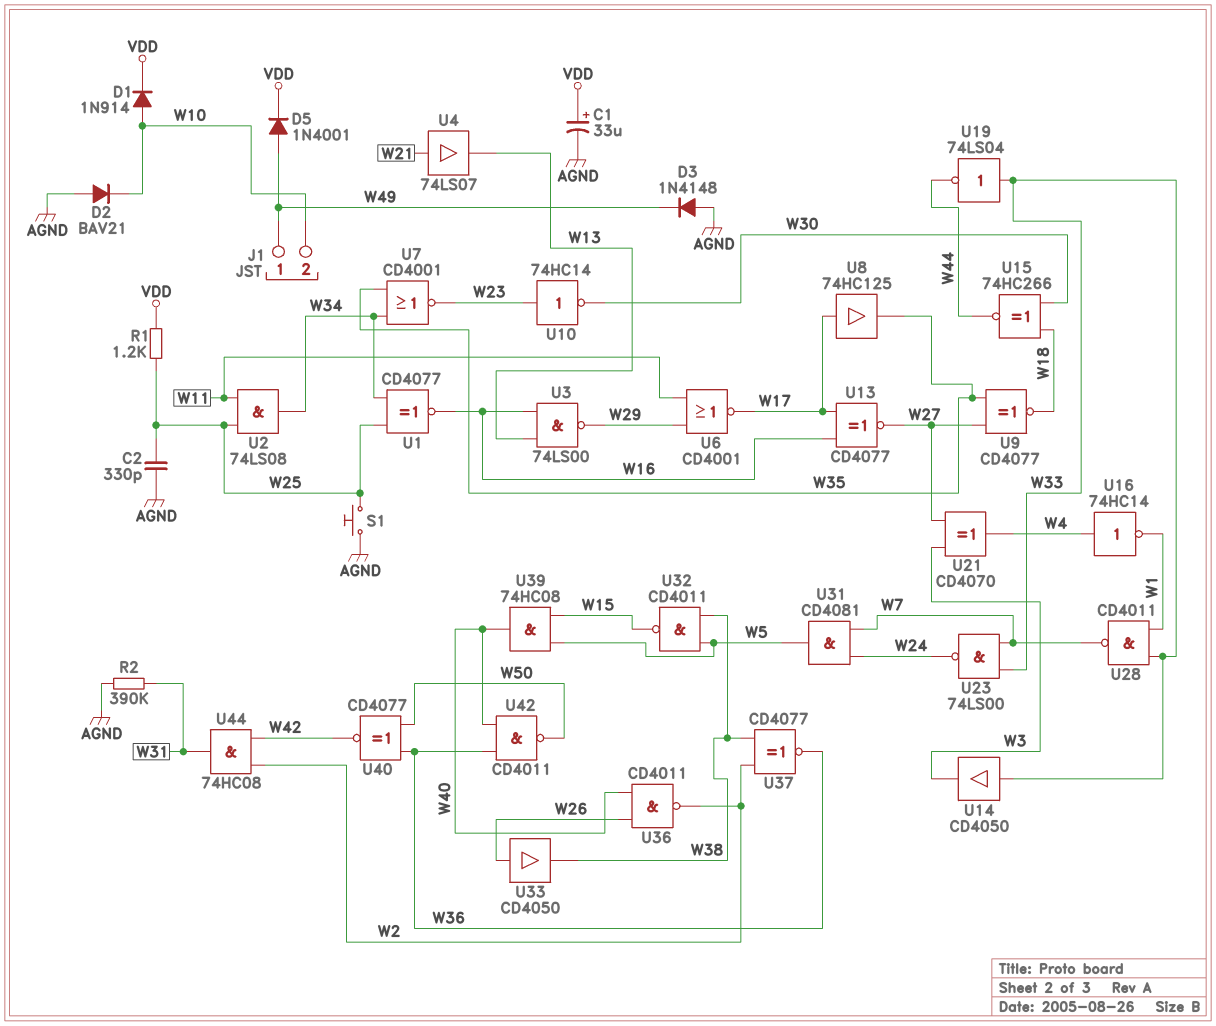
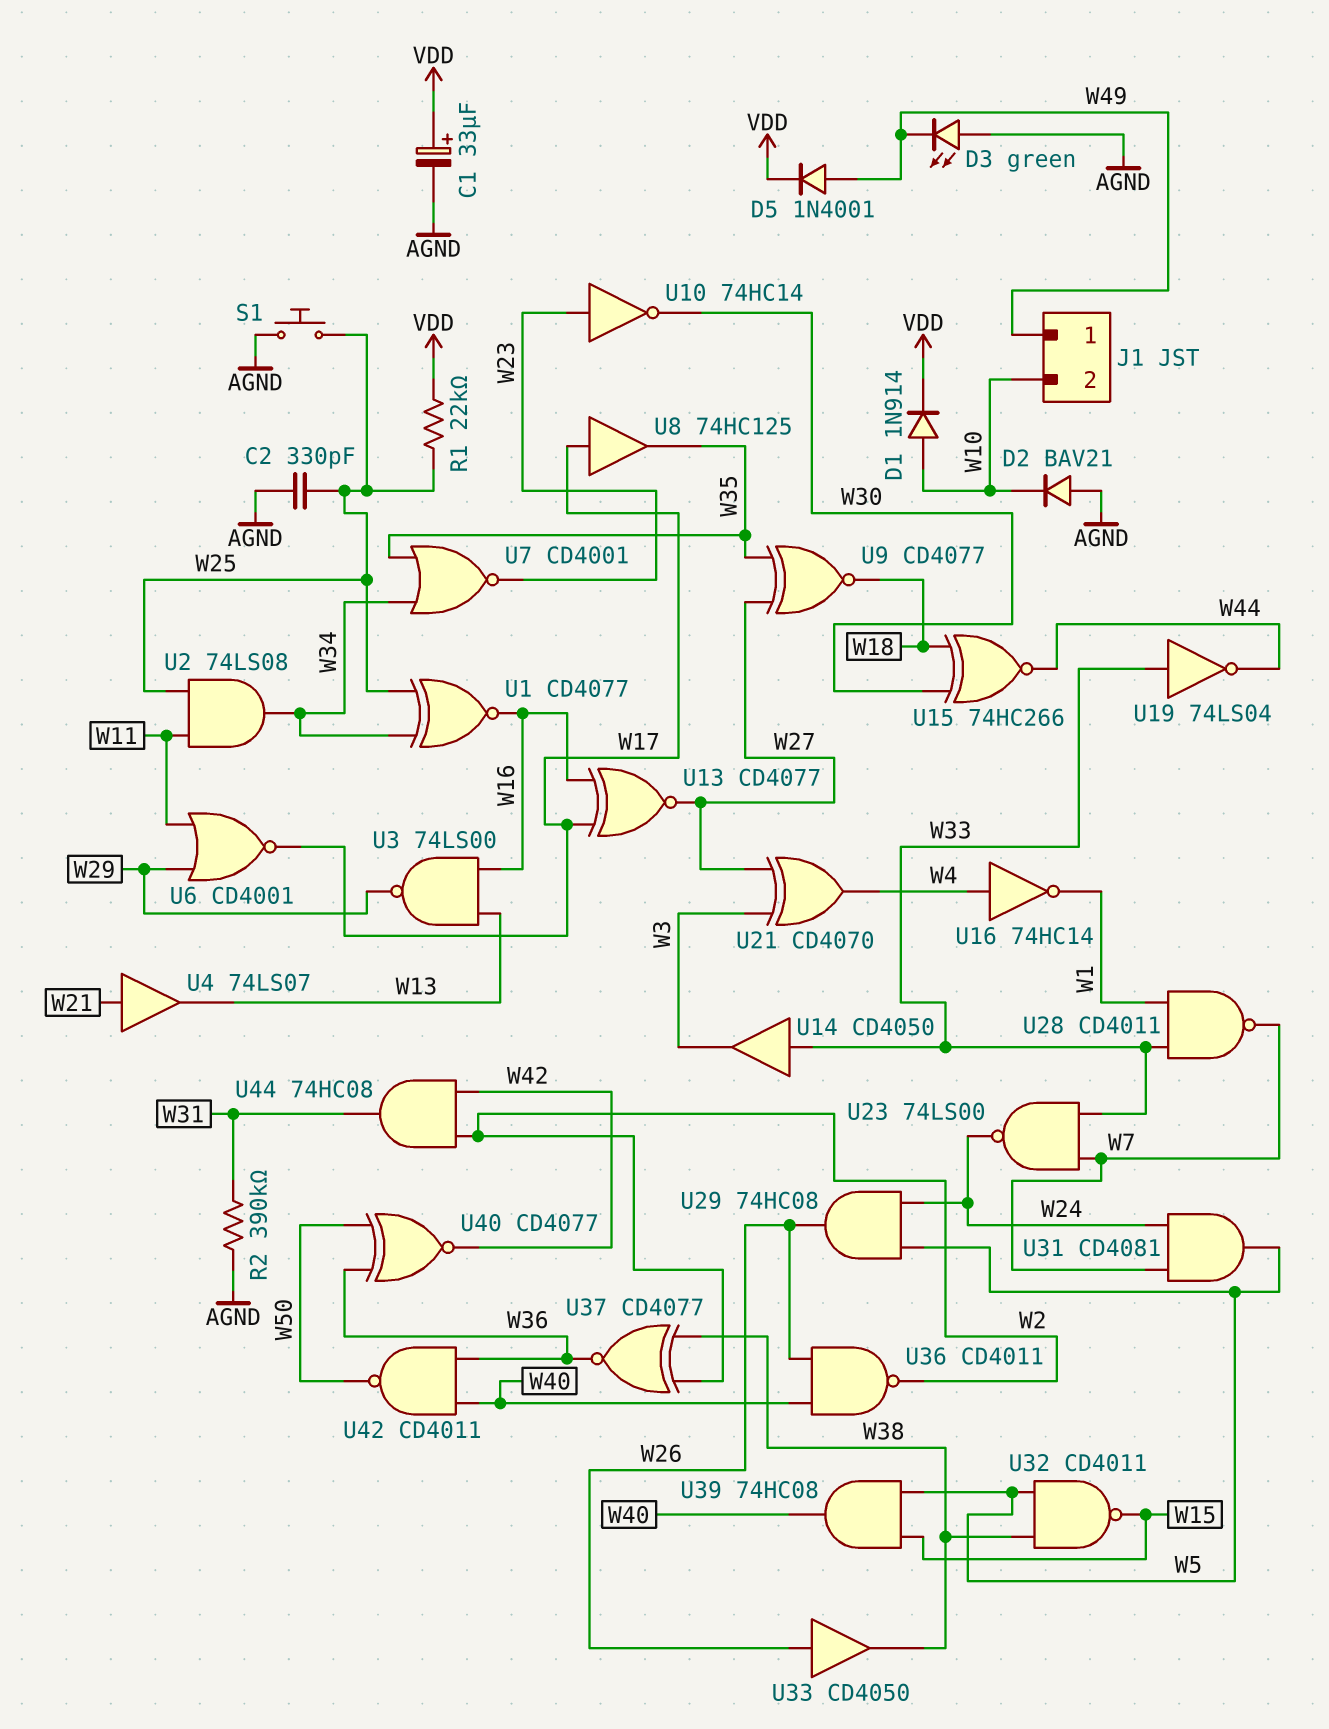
D3: diode 1N4148 (A AGND, K W49) -> LED green (A AGND, K W49)
R1: 1.2k (VDD, W25) -> 22k (VDD, W25)
U29: none -> AND 74HC08 (in W5, in W24, out W26)

